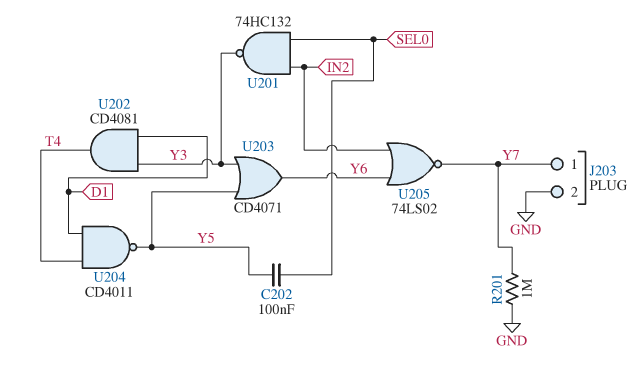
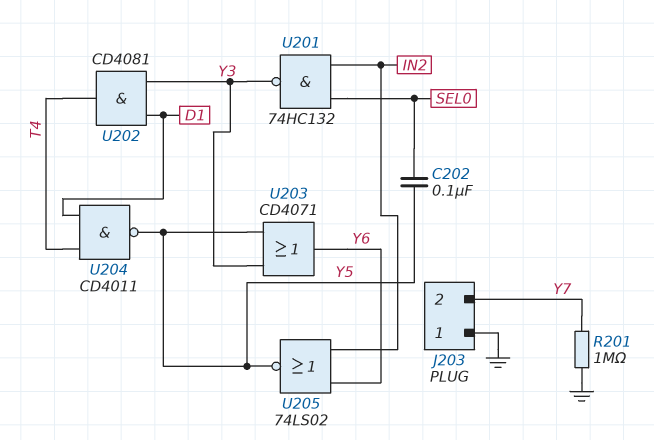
J203 pin 1: Y7 -> GND
J203 pin 2: GND -> Y7
U205: NOR 74LS02 (in IN2, in Y6, out Y7) -> NOR 74LS02 (in IN2, in Y6, out Y5)

